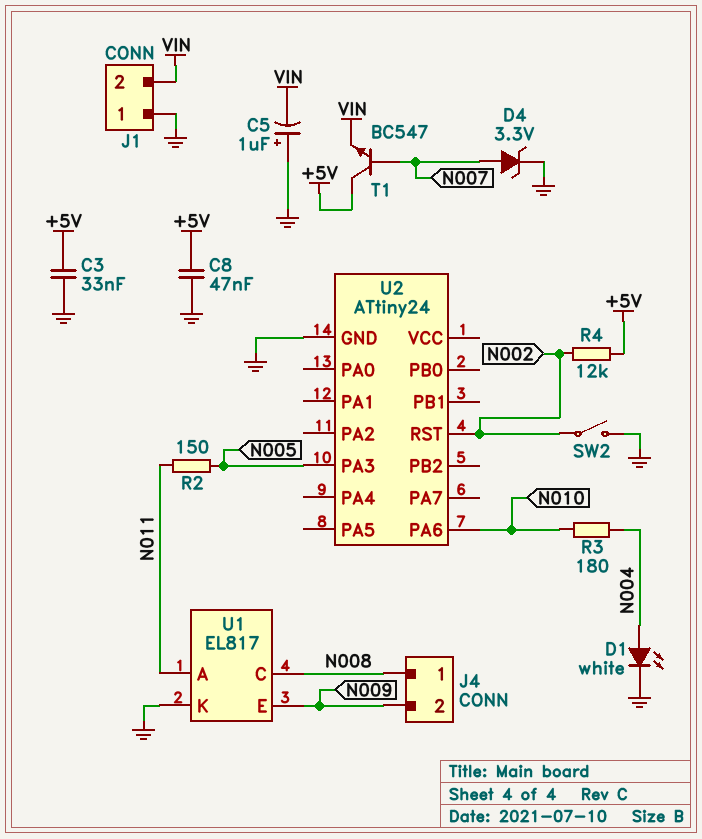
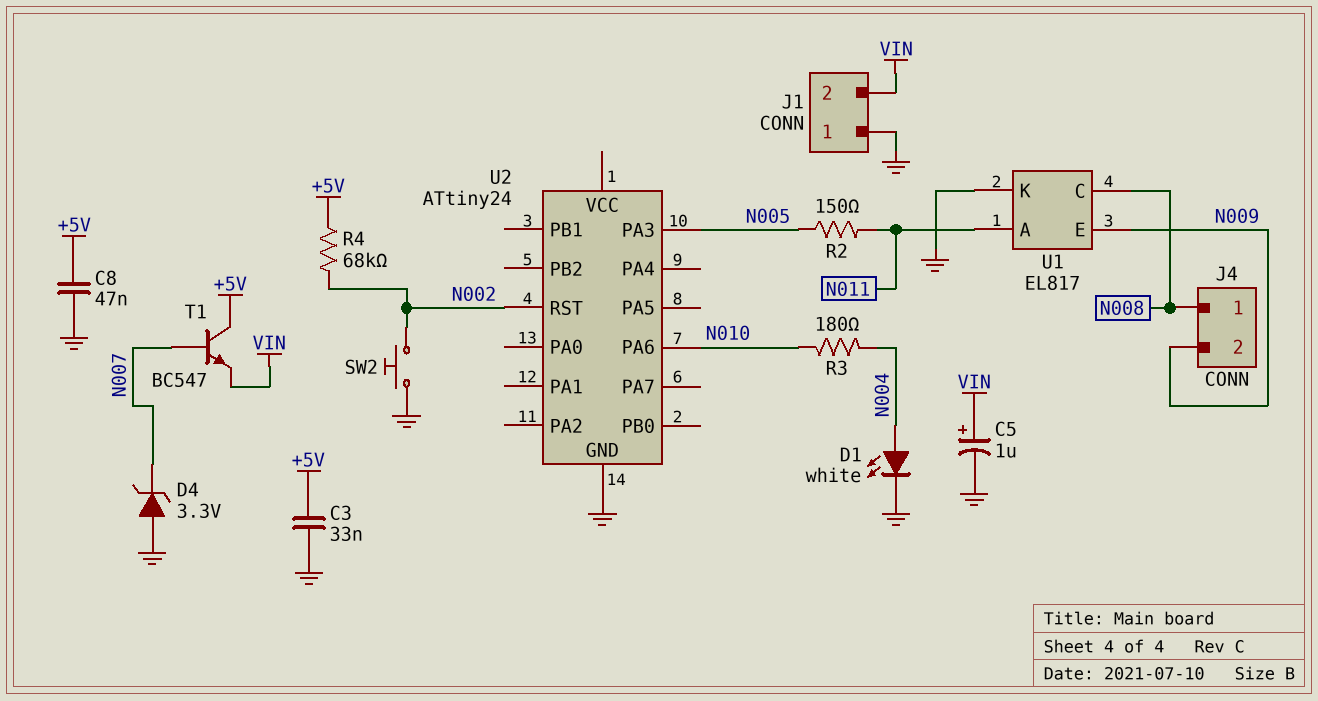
C5: 1uF (plus GND, minus VIN) -> 1uF (plus VIN, minus GND)
D4: zener 3.3V (A N007, K GND) -> zener 3.3V (A GND, K N007)
R4: 12k (+5V, N002) -> 68k (+5V, N002)
SW2: switch (GND, N002) -> button (GND, N002)

